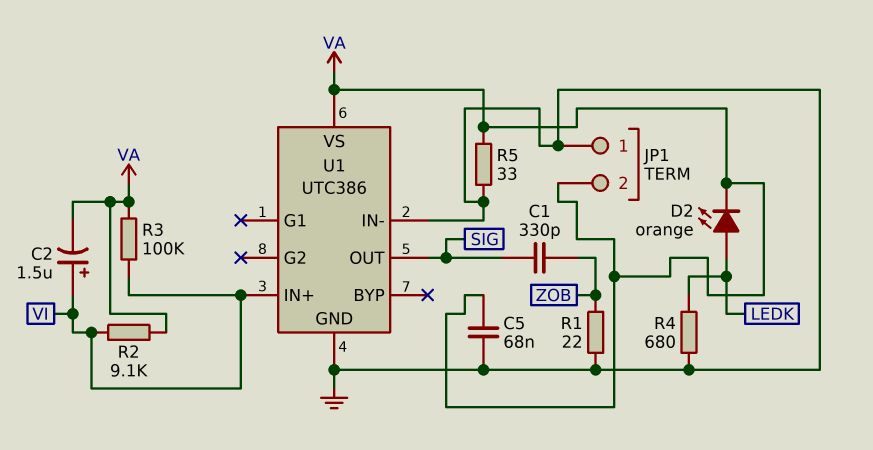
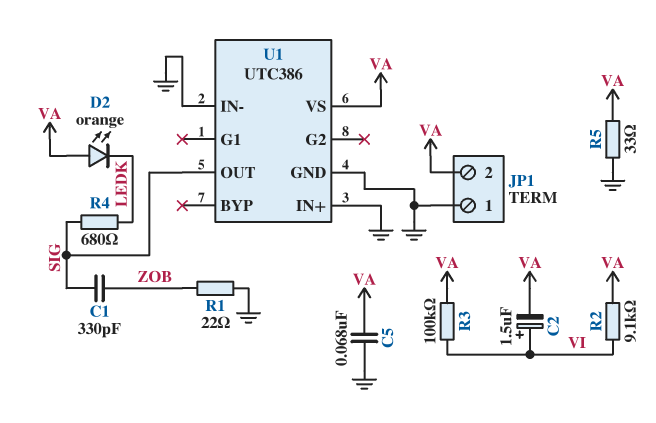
D2: LED orange (A LEDK, K VA) -> LED orange (A VA, K LEDK)
R4: 680 (GND, LEDK) -> 680 (LEDK, SIG)
U1 pin IN+: VI -> GND

